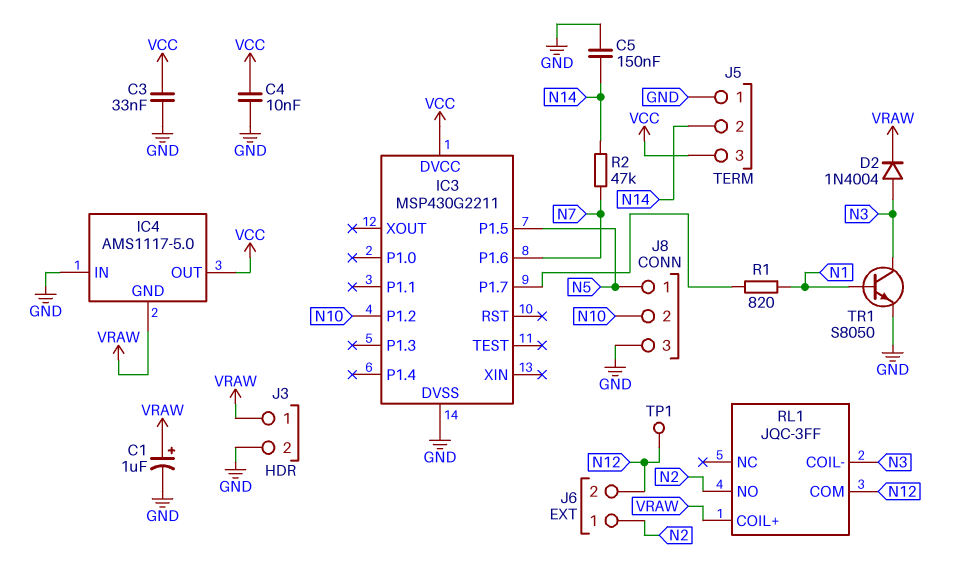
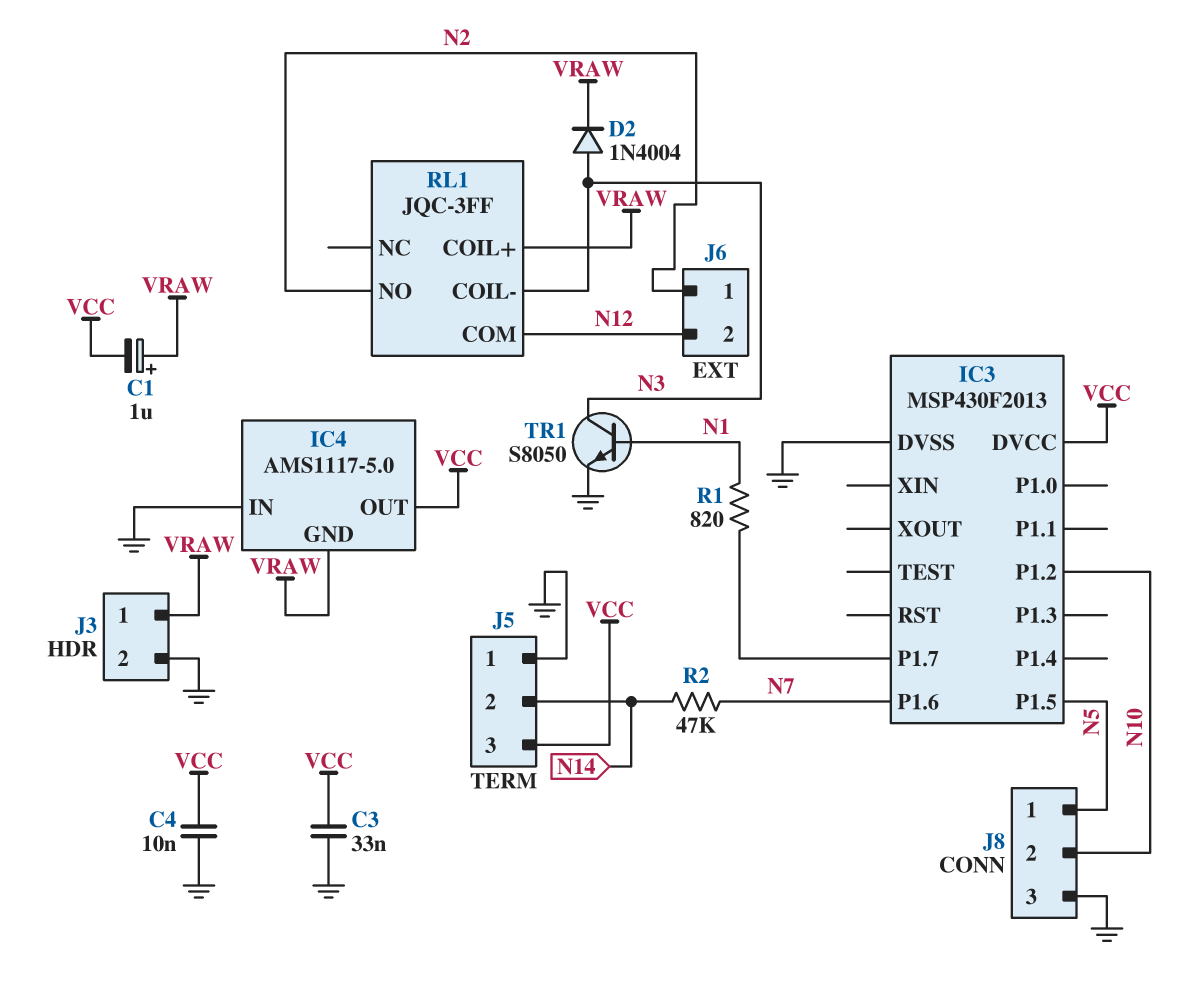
C1: 1uF (plus VRAW, minus GND) -> 1uF (plus VRAW, minus VCC)
C5: 150nF (GND, N14) -> none
IC3: MSP430G2211 -> MSP430F2013
TP1: test point (N12) -> none

